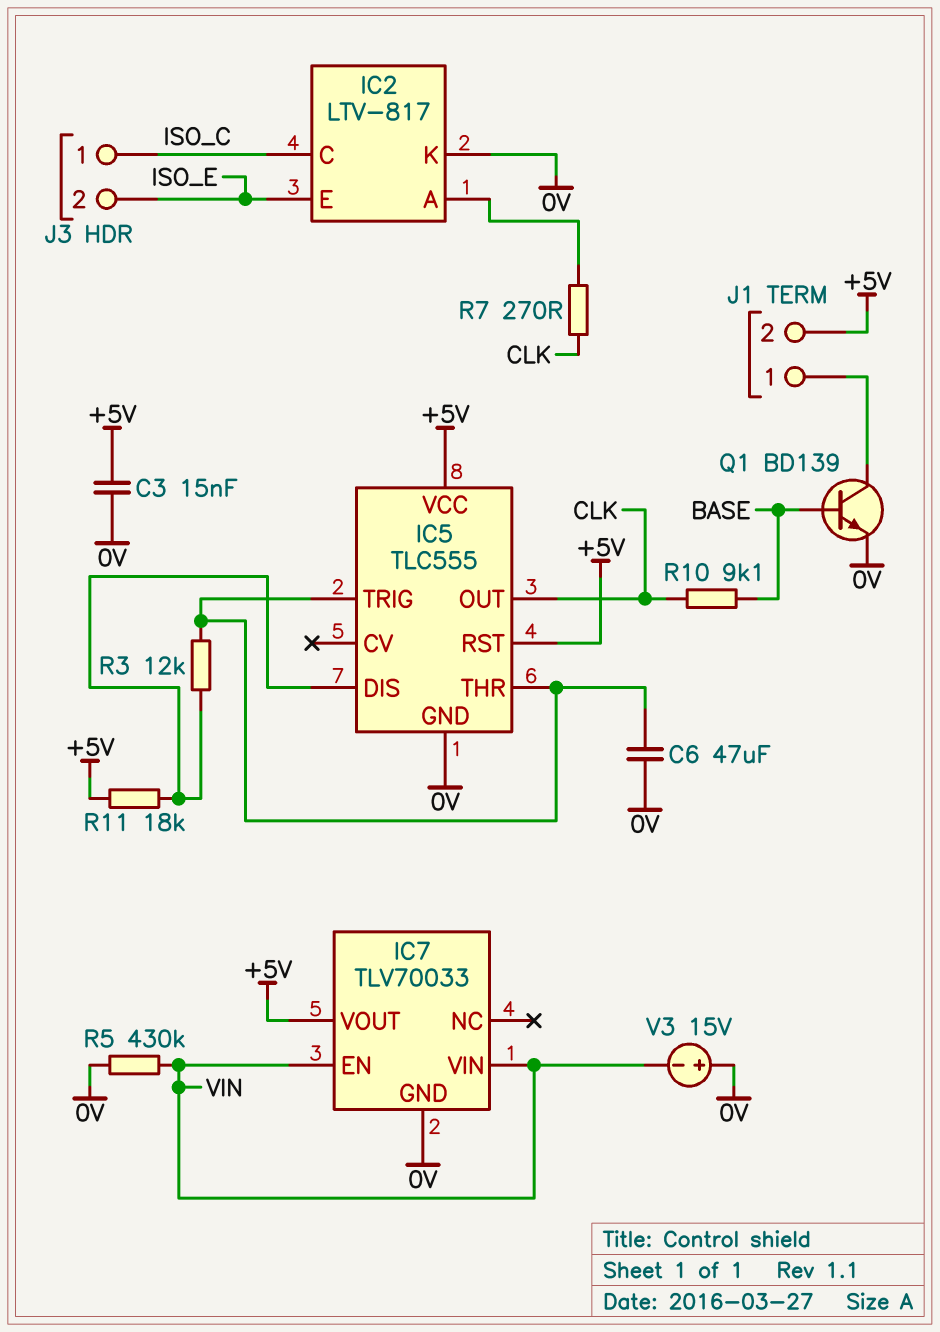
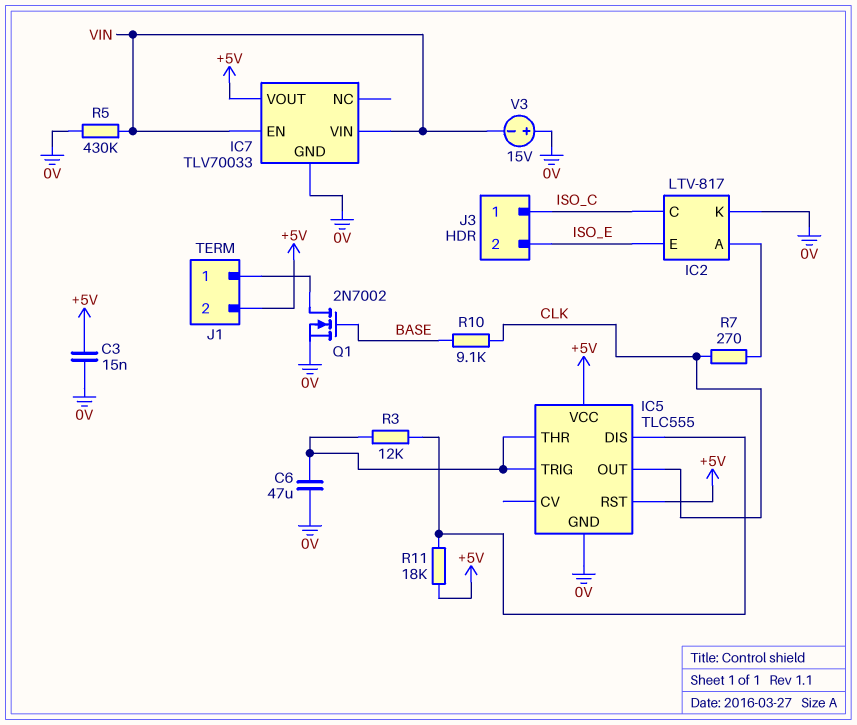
Q1: NPN BD139 (B BASE, C J1/1, E 0V) -> NMOS 2N7002 (G BASE, D J1/1, S 0V)

